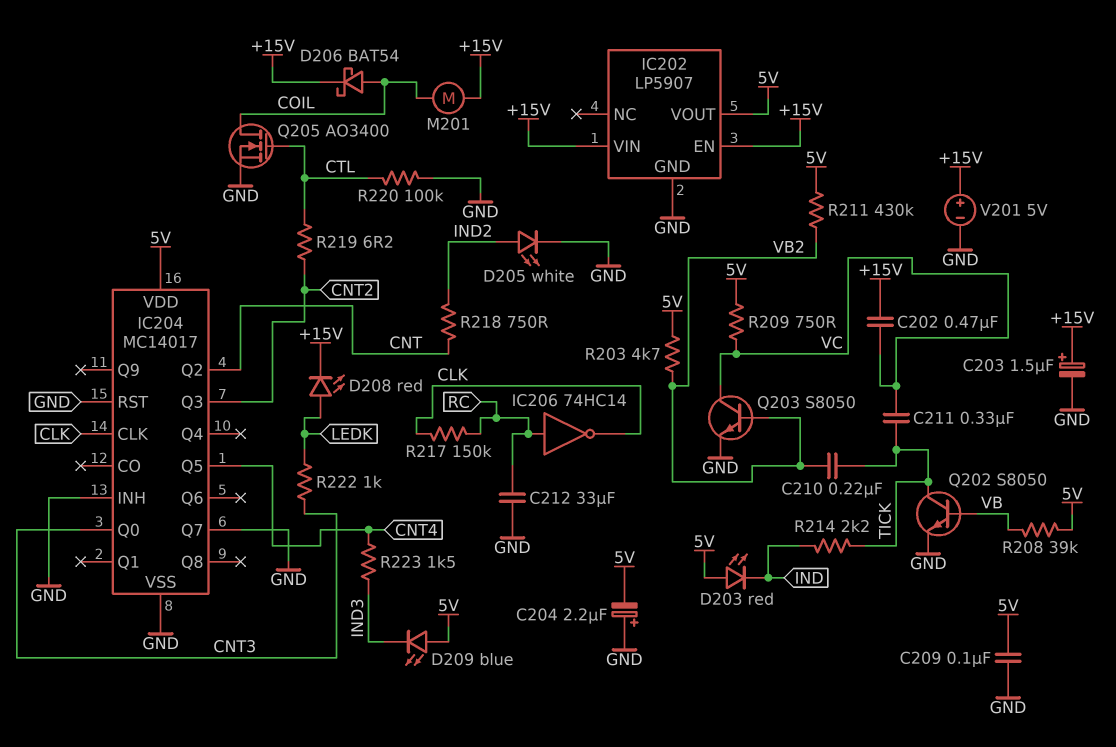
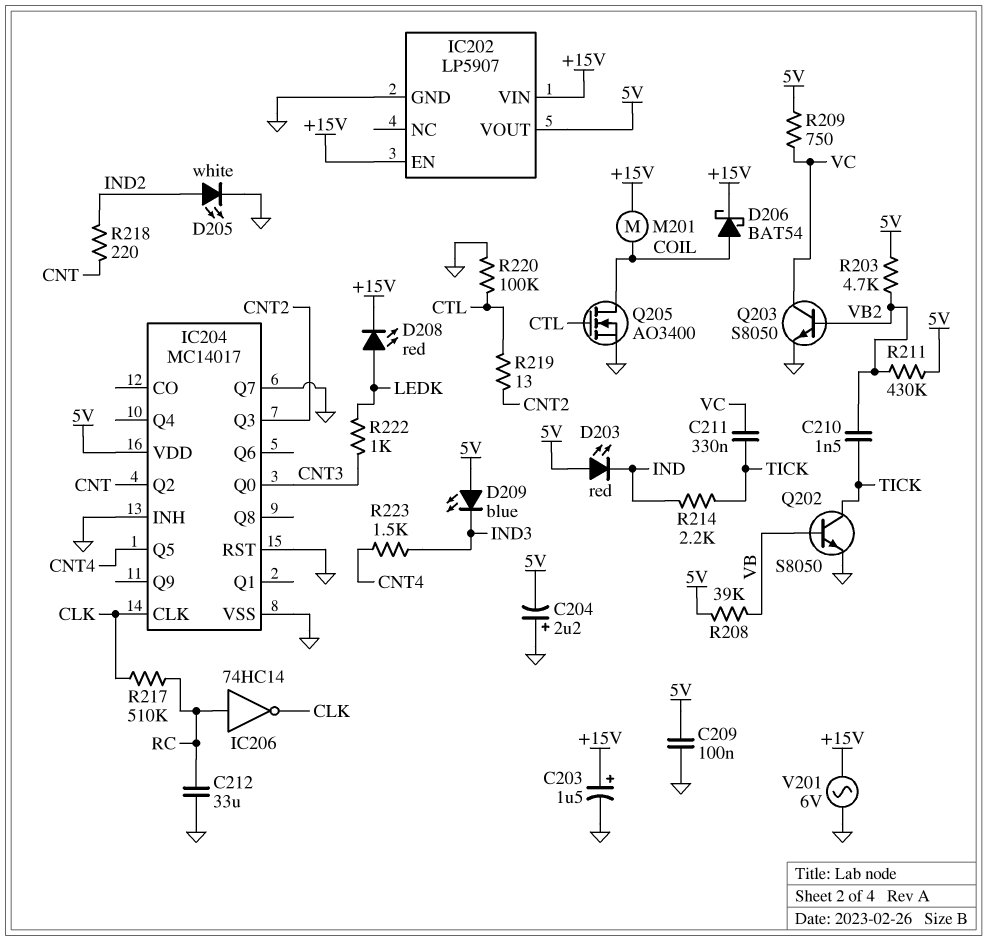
C202: 470nF (+15V, VC) -> none
C210: 220nF (TICK, VB2) -> 1.5nF (TICK, VB2)
R217: 150k (CLK, RC) -> 510k (CLK, RC)
R218: 750 (CNT, IND2) -> 220 (CNT, IND2)
R219: 6.2 (CNT2, CTL) -> 13 (CNT2, CTL)
V201: 5V (plus +15V, minus GND) -> AC 6V (+15V, GND)

